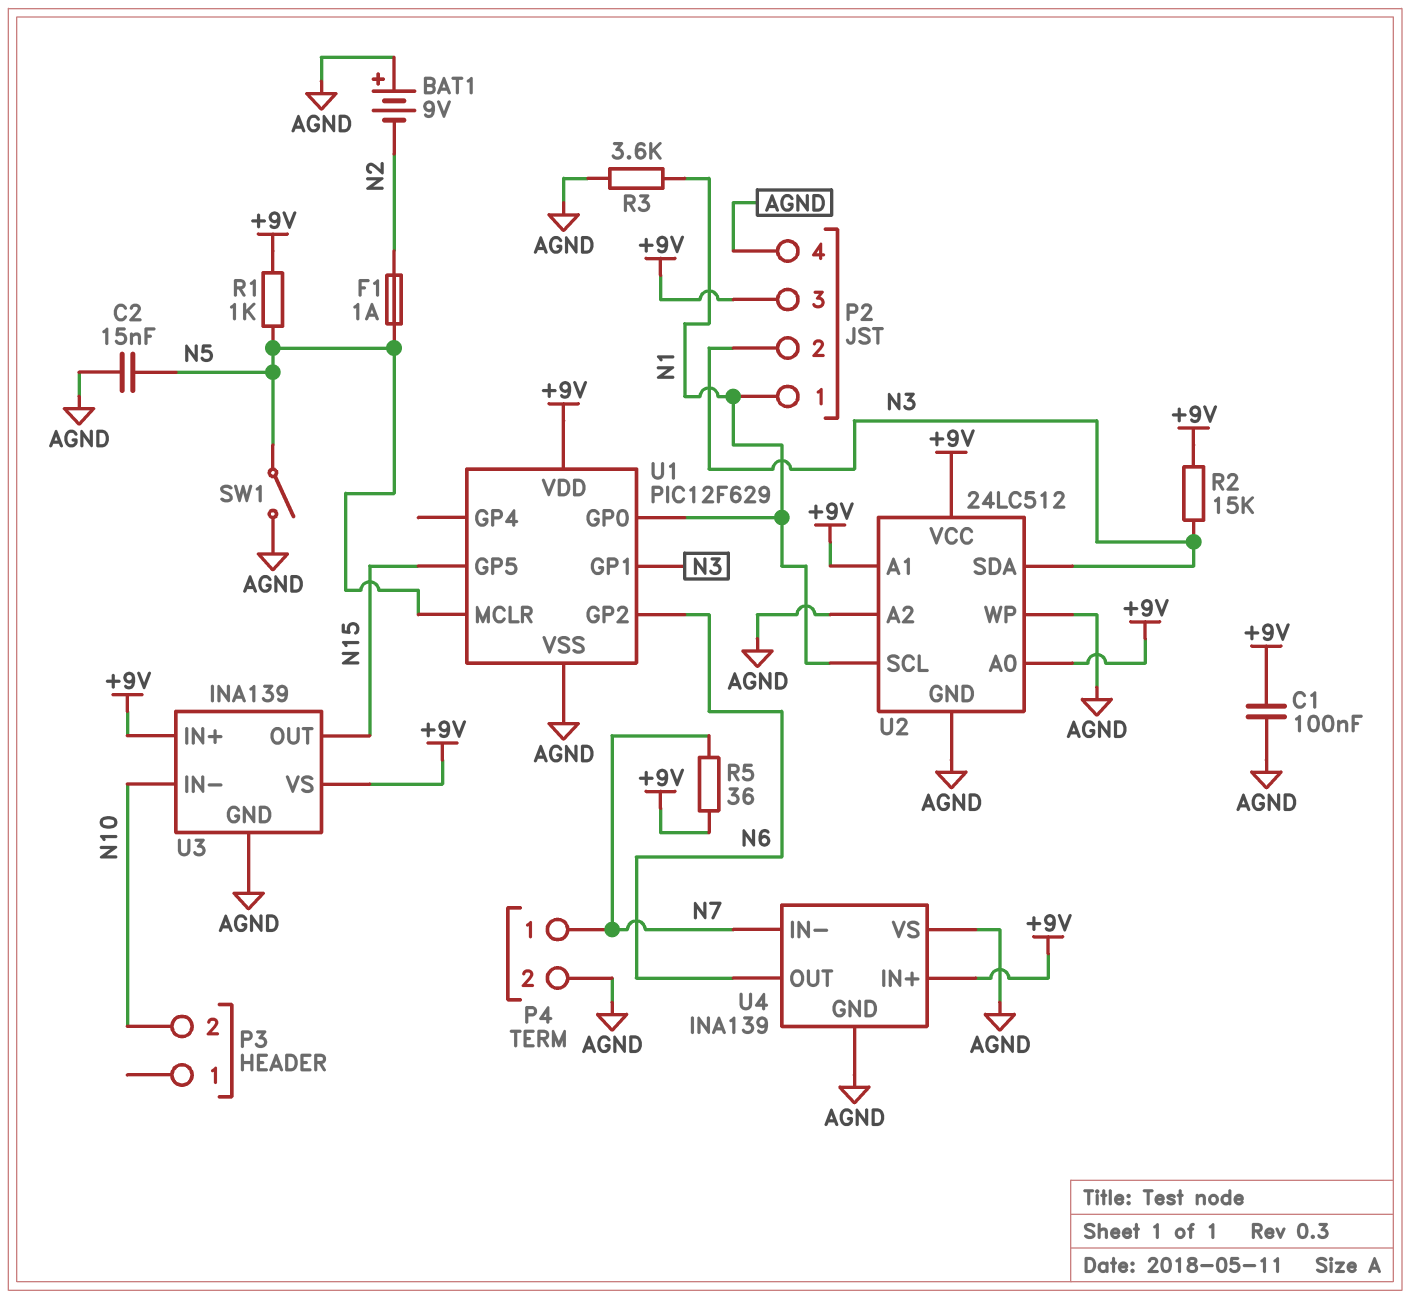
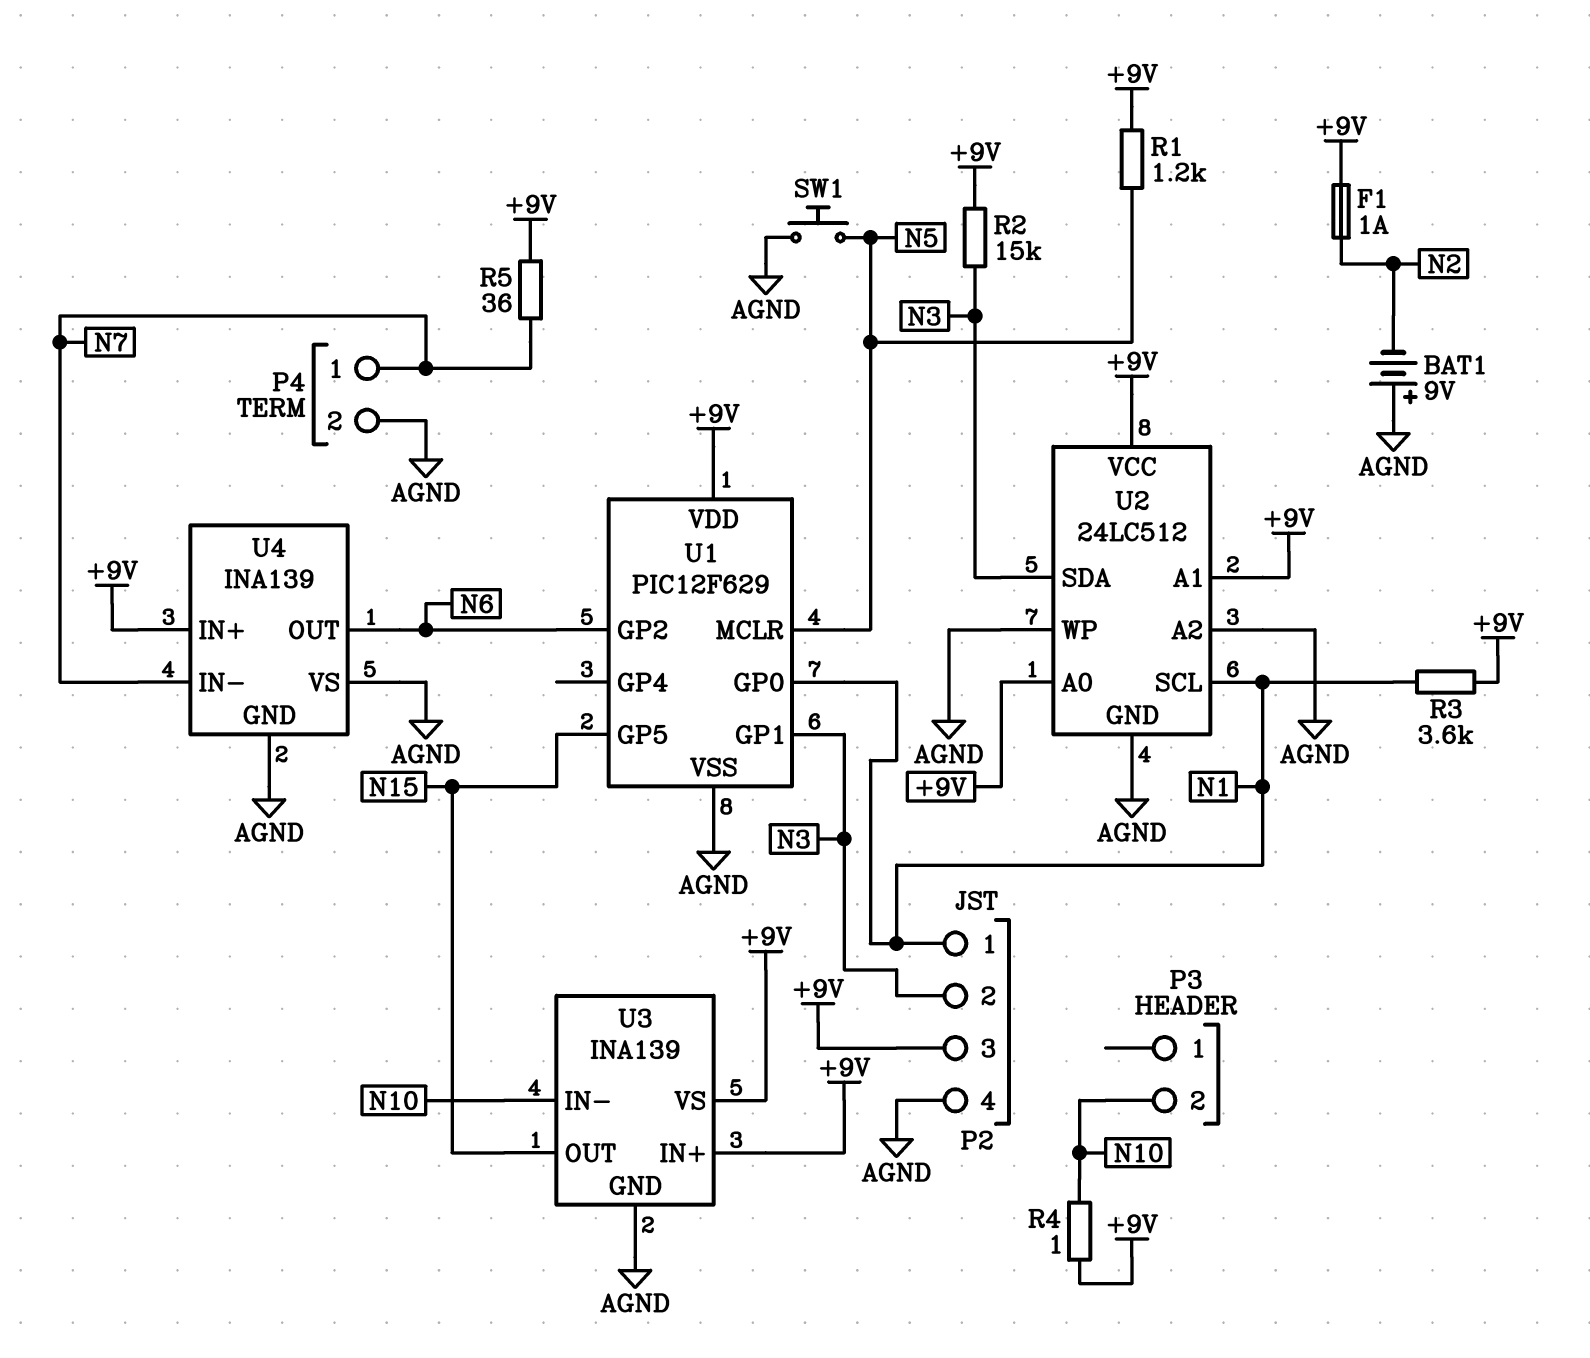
C1: 100nF (+9V, AGND) -> none
C2: 15nF (AGND, N5) -> none
F1: 1A (N2, N5) -> 1A (+9V, N2)
R1: 1k (+9V, N5) -> 1.2k (+9V, N5)
R3: 3.6k (AGND, N1) -> 3.6k (+9V, N1)
R4: none -> 1 (+9V, N10)
SW1: switch (AGND, N5) -> button (AGND, N5)

